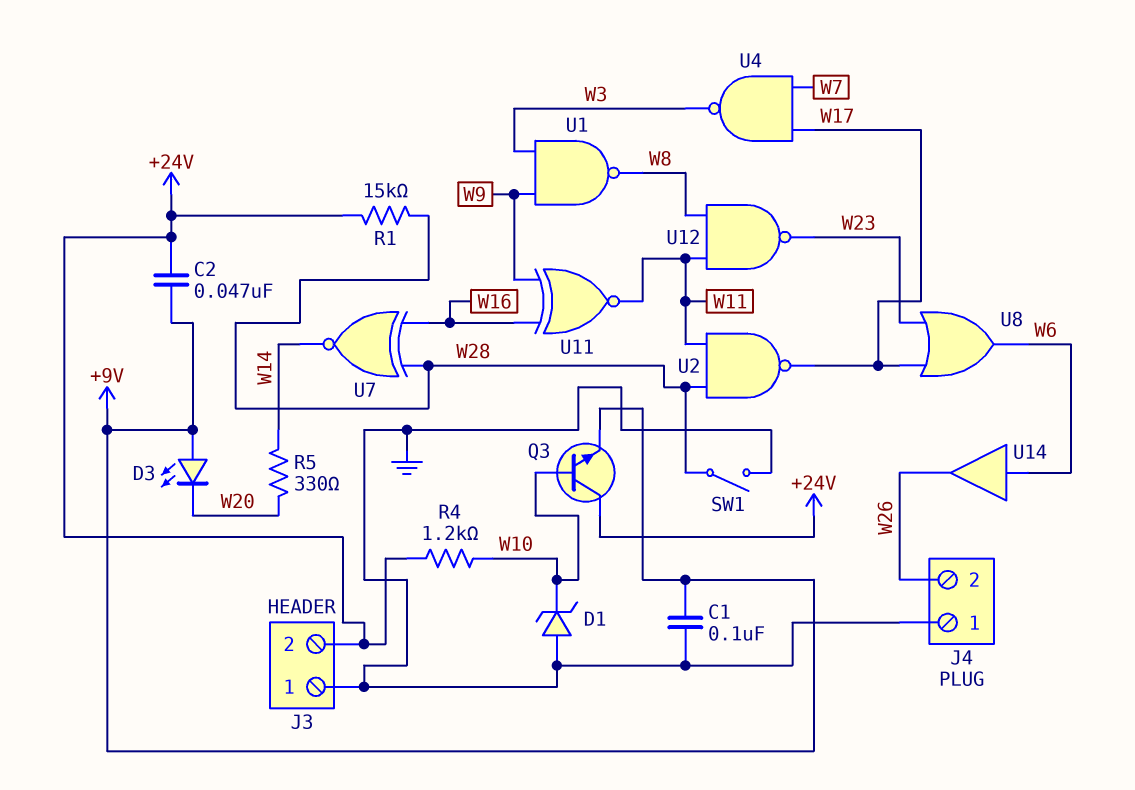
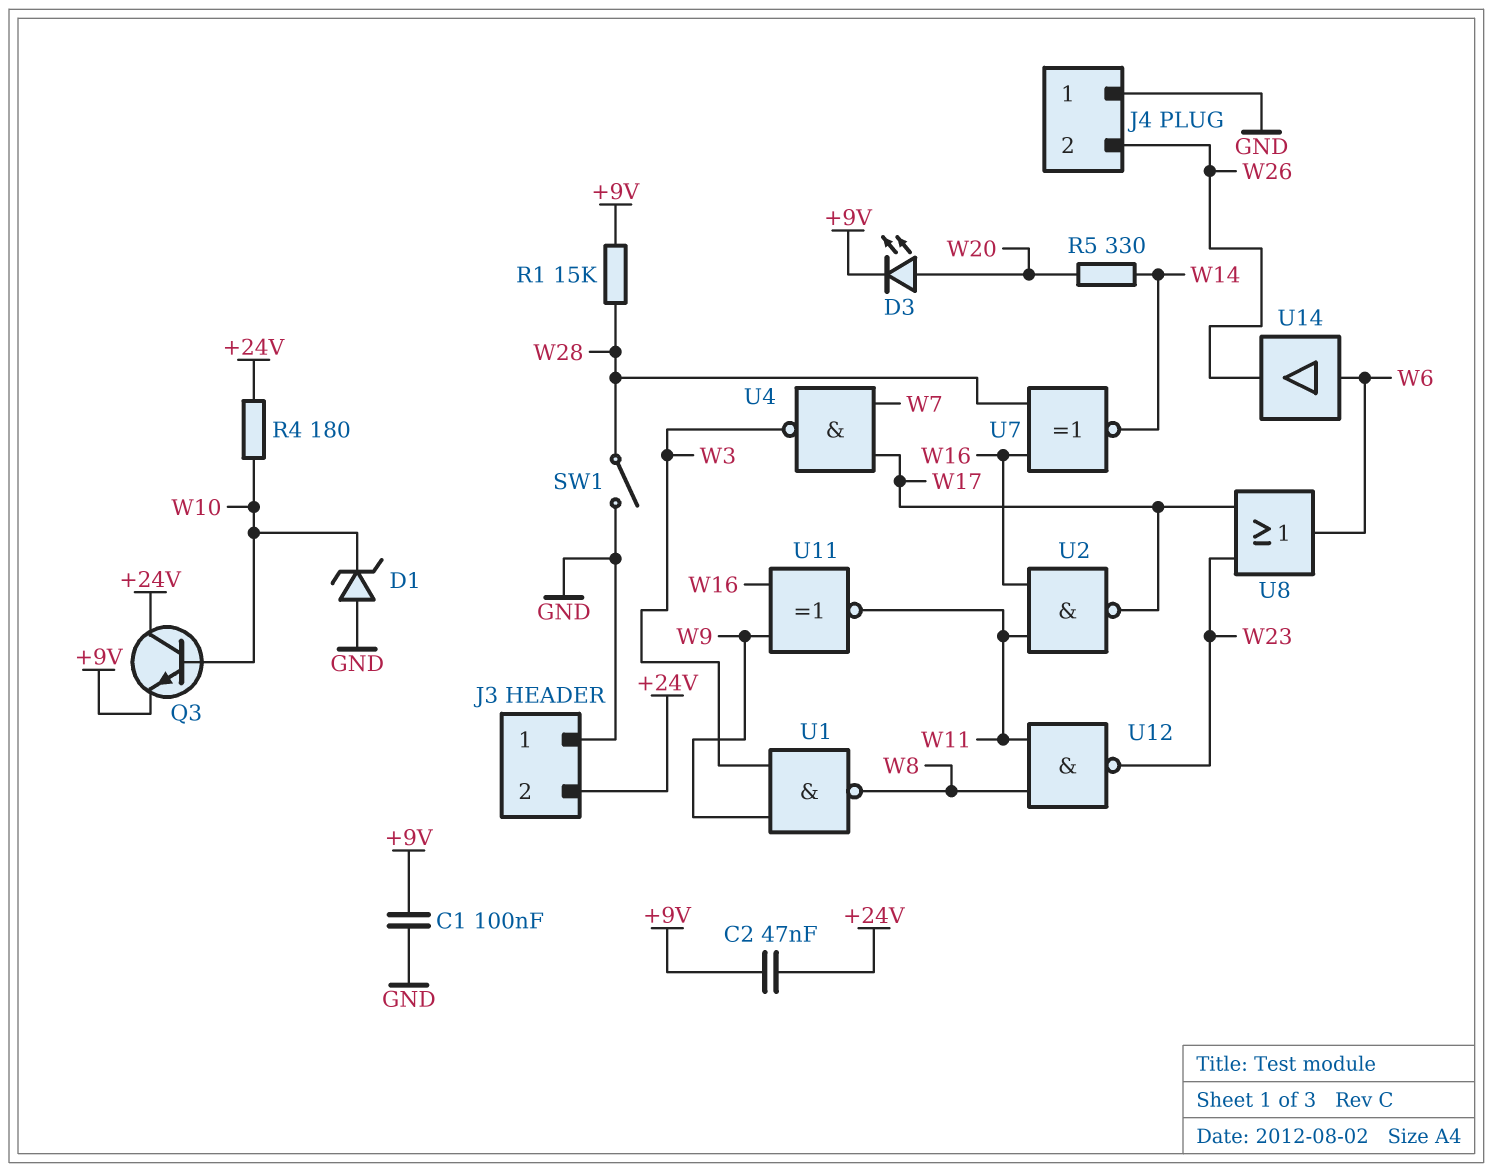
D3: LED (A +9V, K W20) -> LED (A W20, K +9V)
R1: 15k (+24V, W28) -> 15k (+9V, W28)
R4: 1.2k (+24V, W10) -> 180 (+24V, W10)
U2: NAND (in W11, in W28, out W17) -> NAND (in W11, in W16, out W17)

